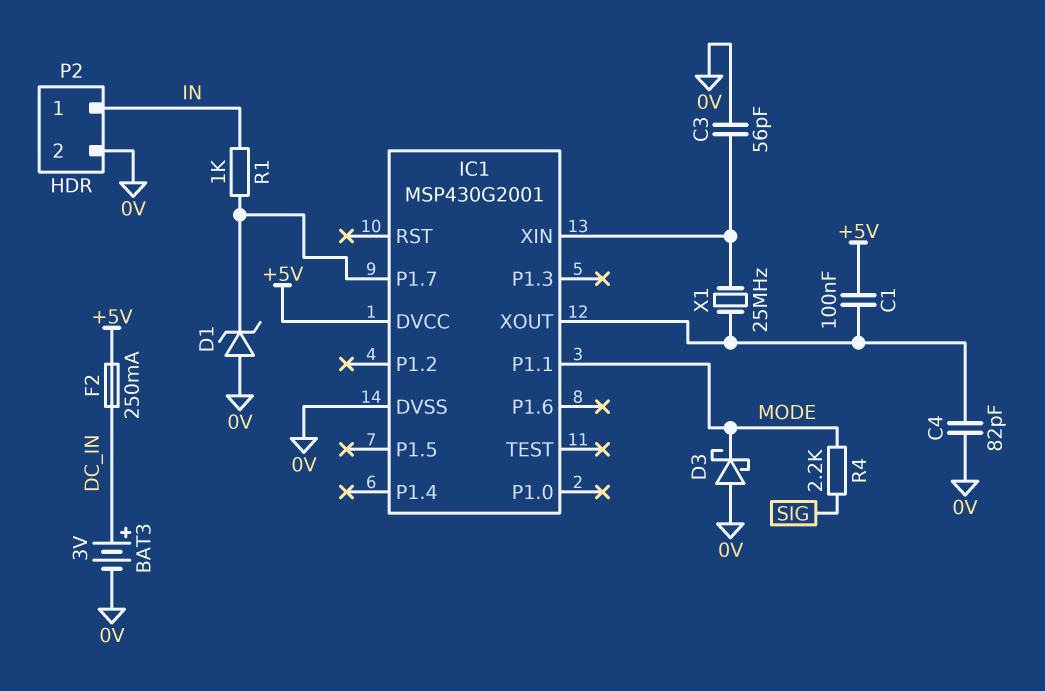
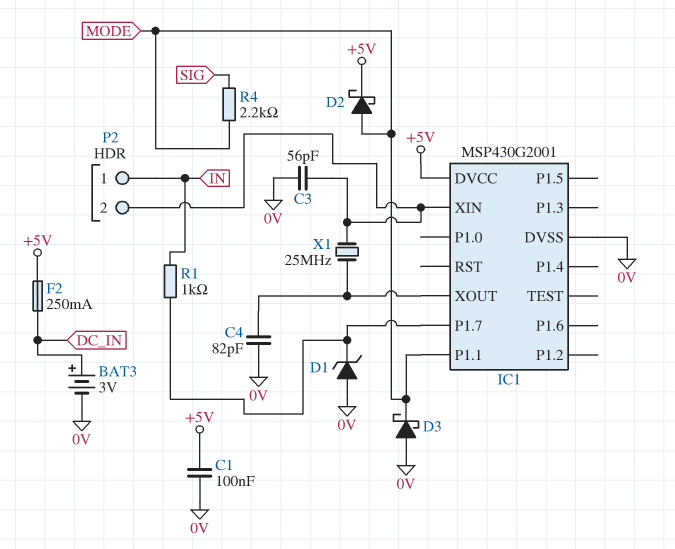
C1: 100nF (+5V, IC1/XOUT) -> 100nF (+5V, 0V)
D2: none -> schottky (A MODE, K +5V)
P2 pin 2: 0V -> IC1/XIN

